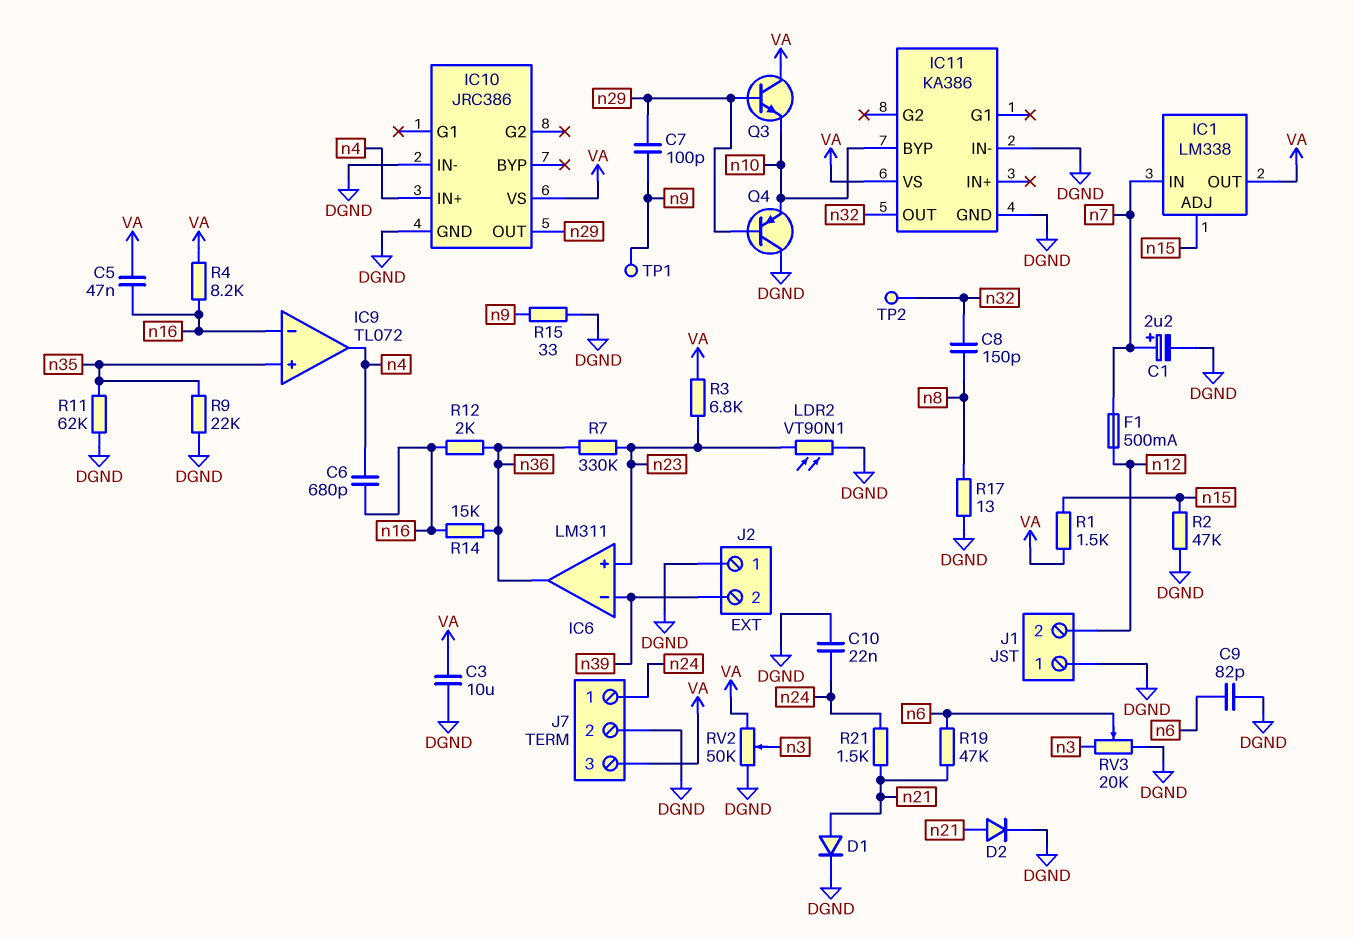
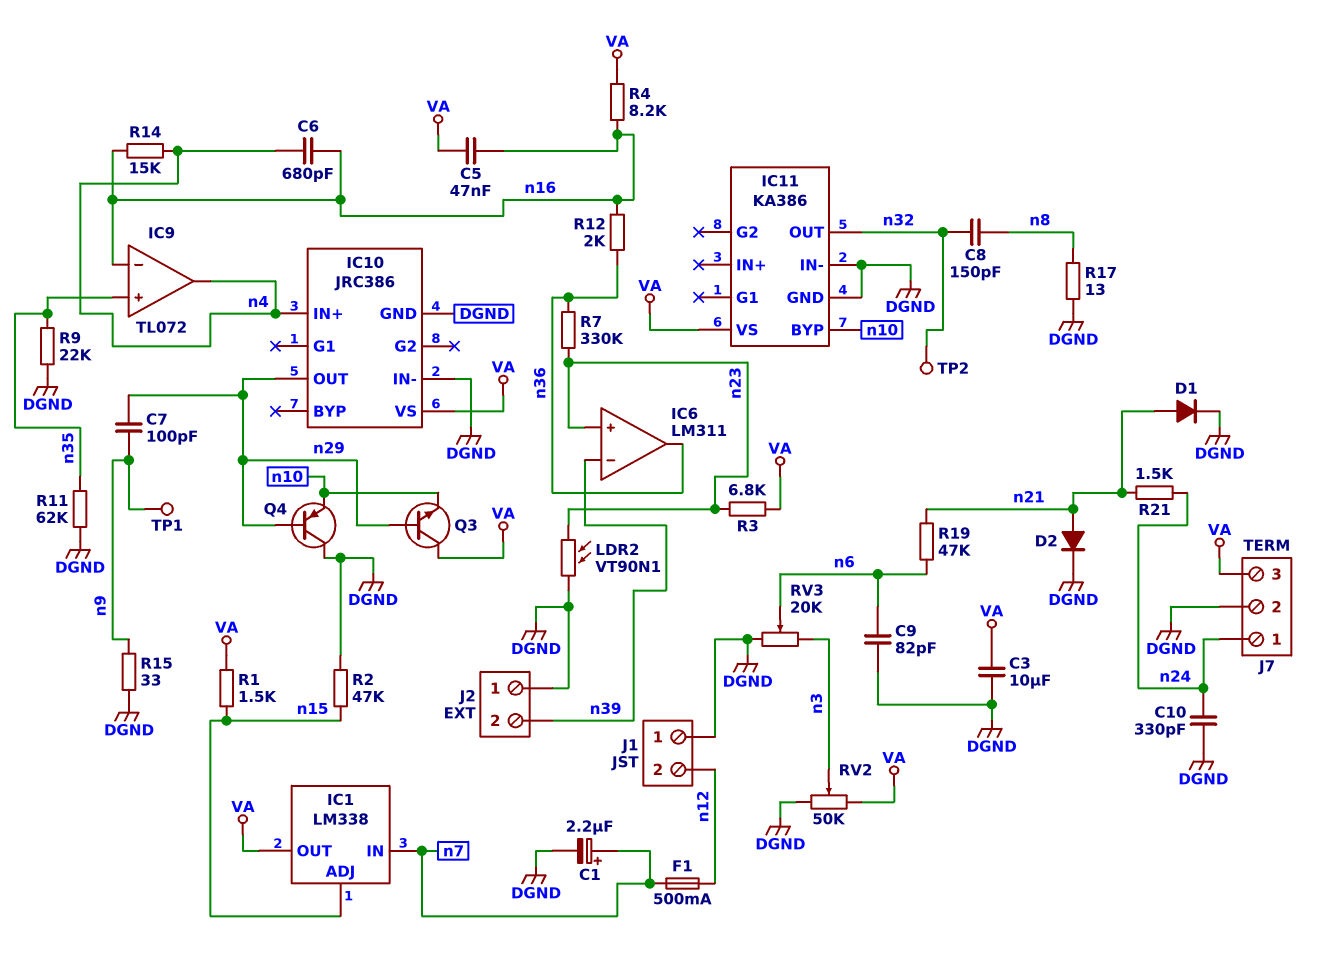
C10: 22nF (DGND, n24) -> 330pF (DGND, n24)
R14: 15k (n16, n36) -> 15k (n4, n16)

